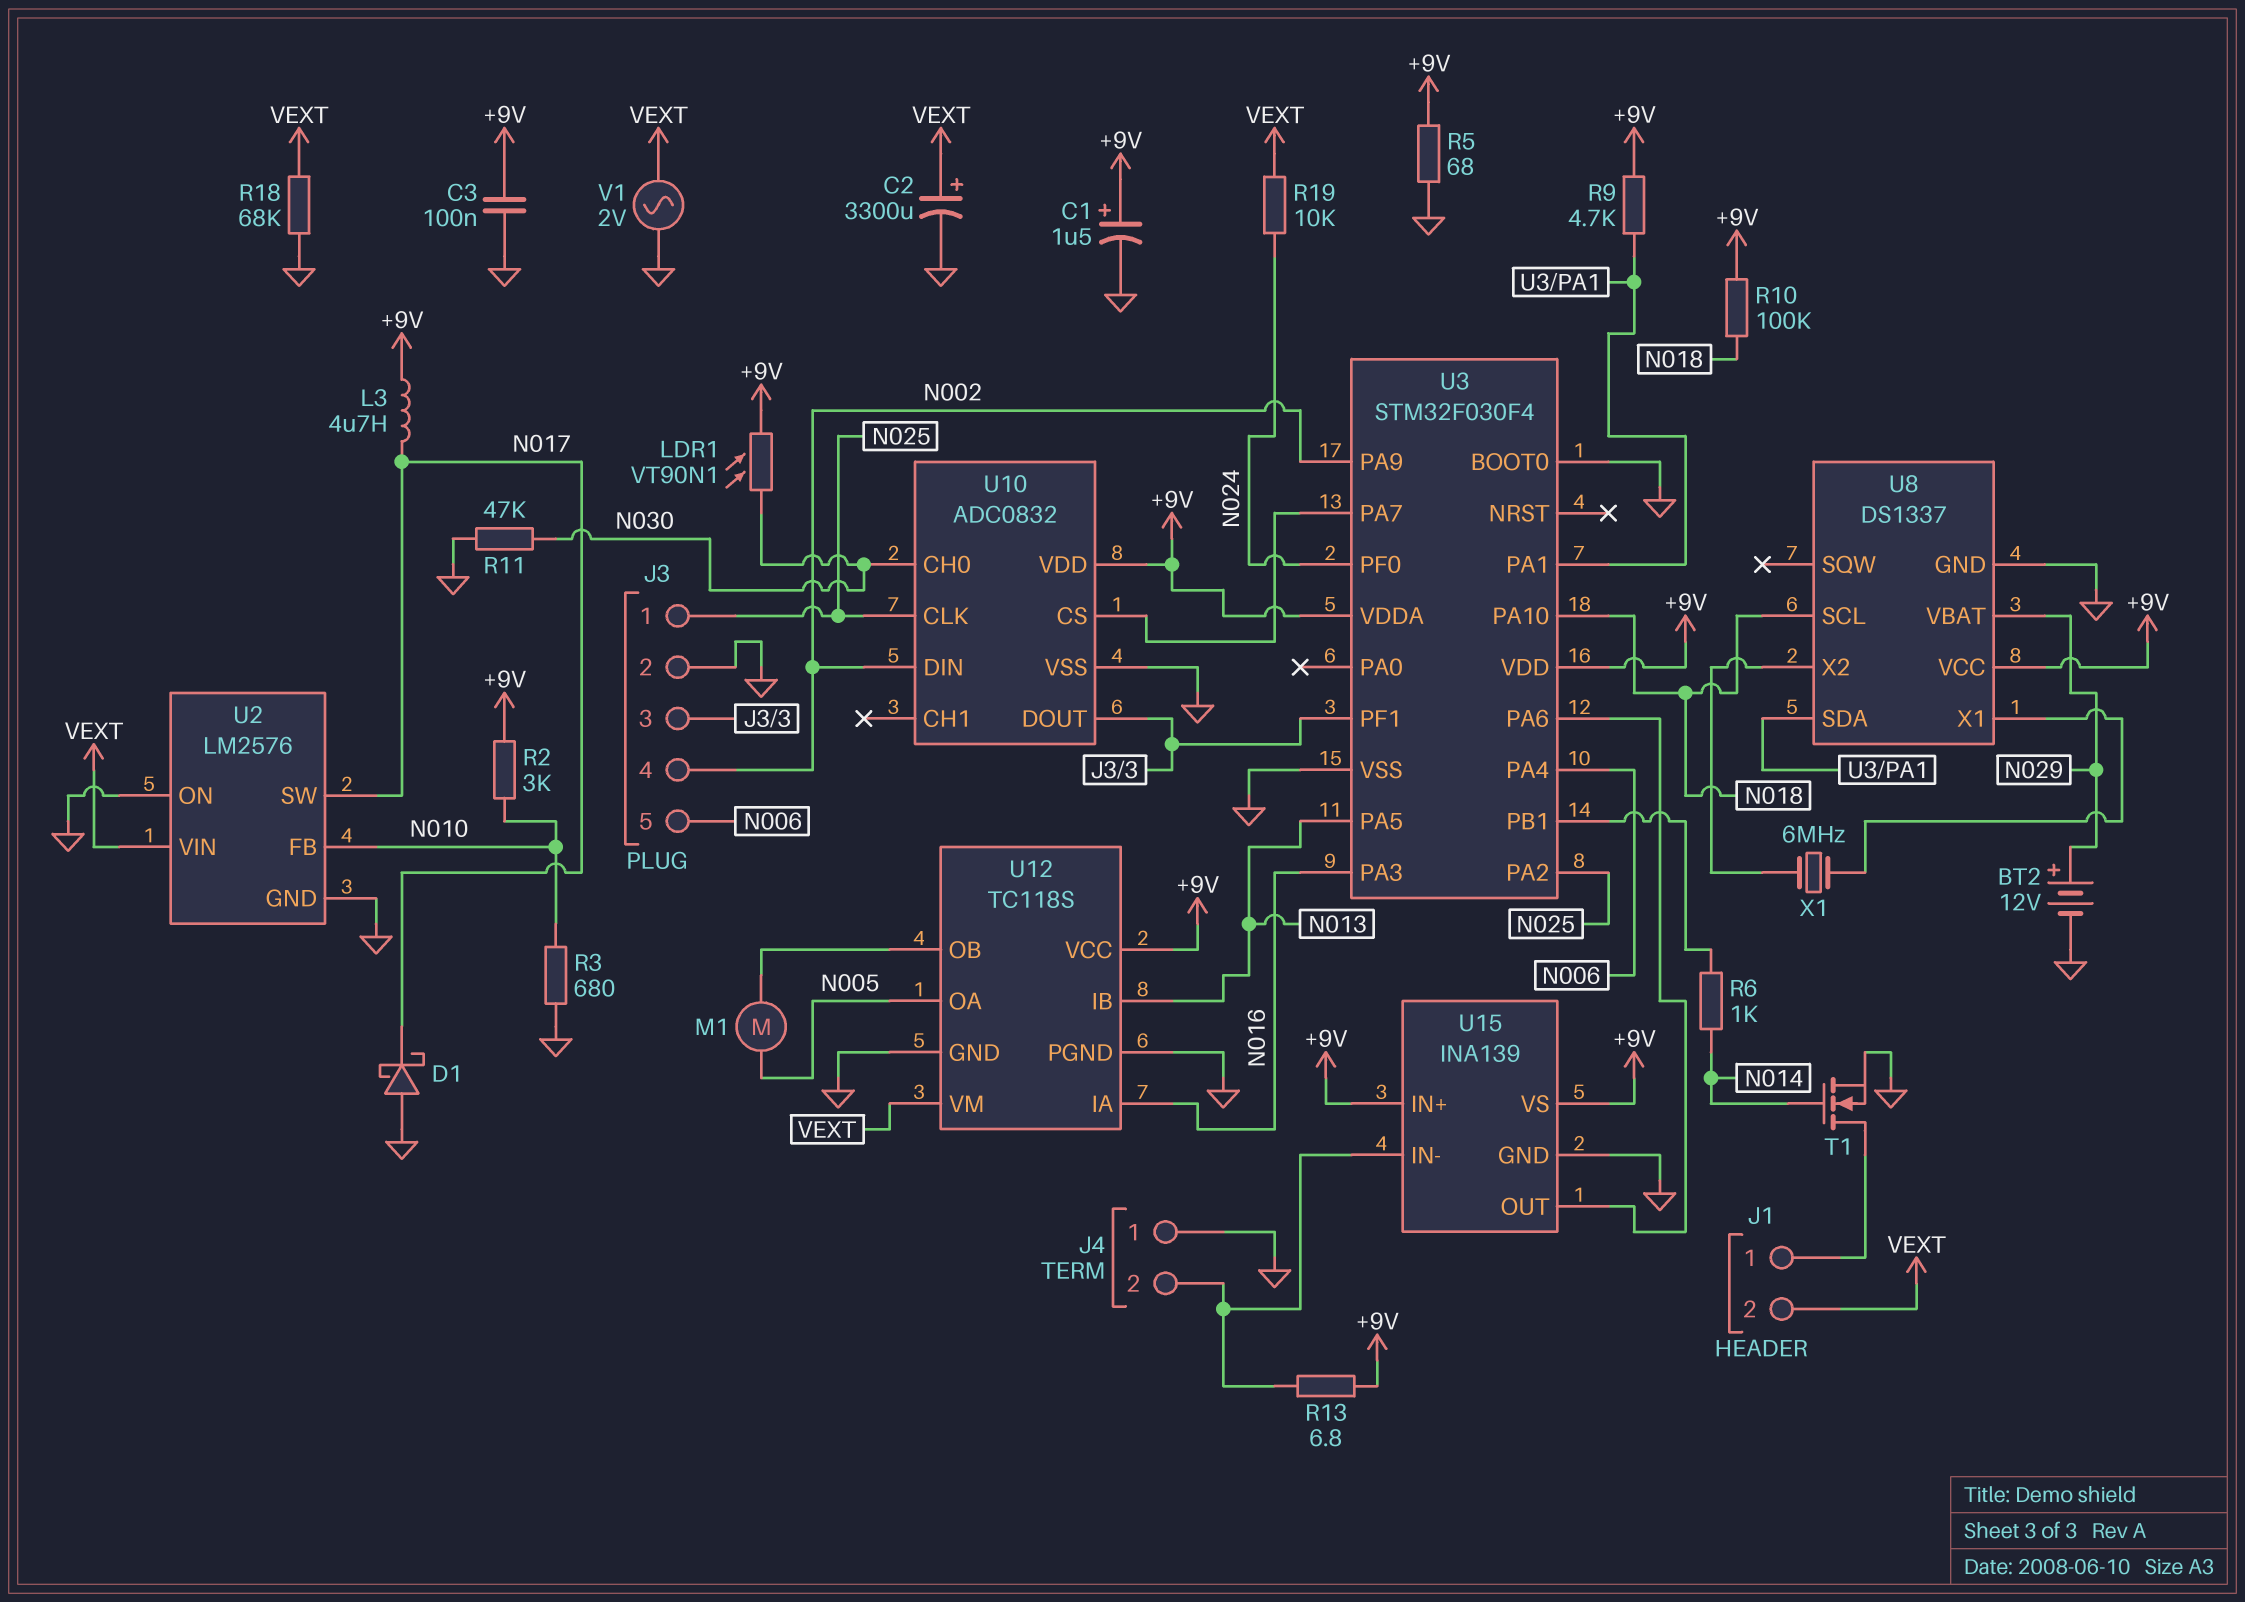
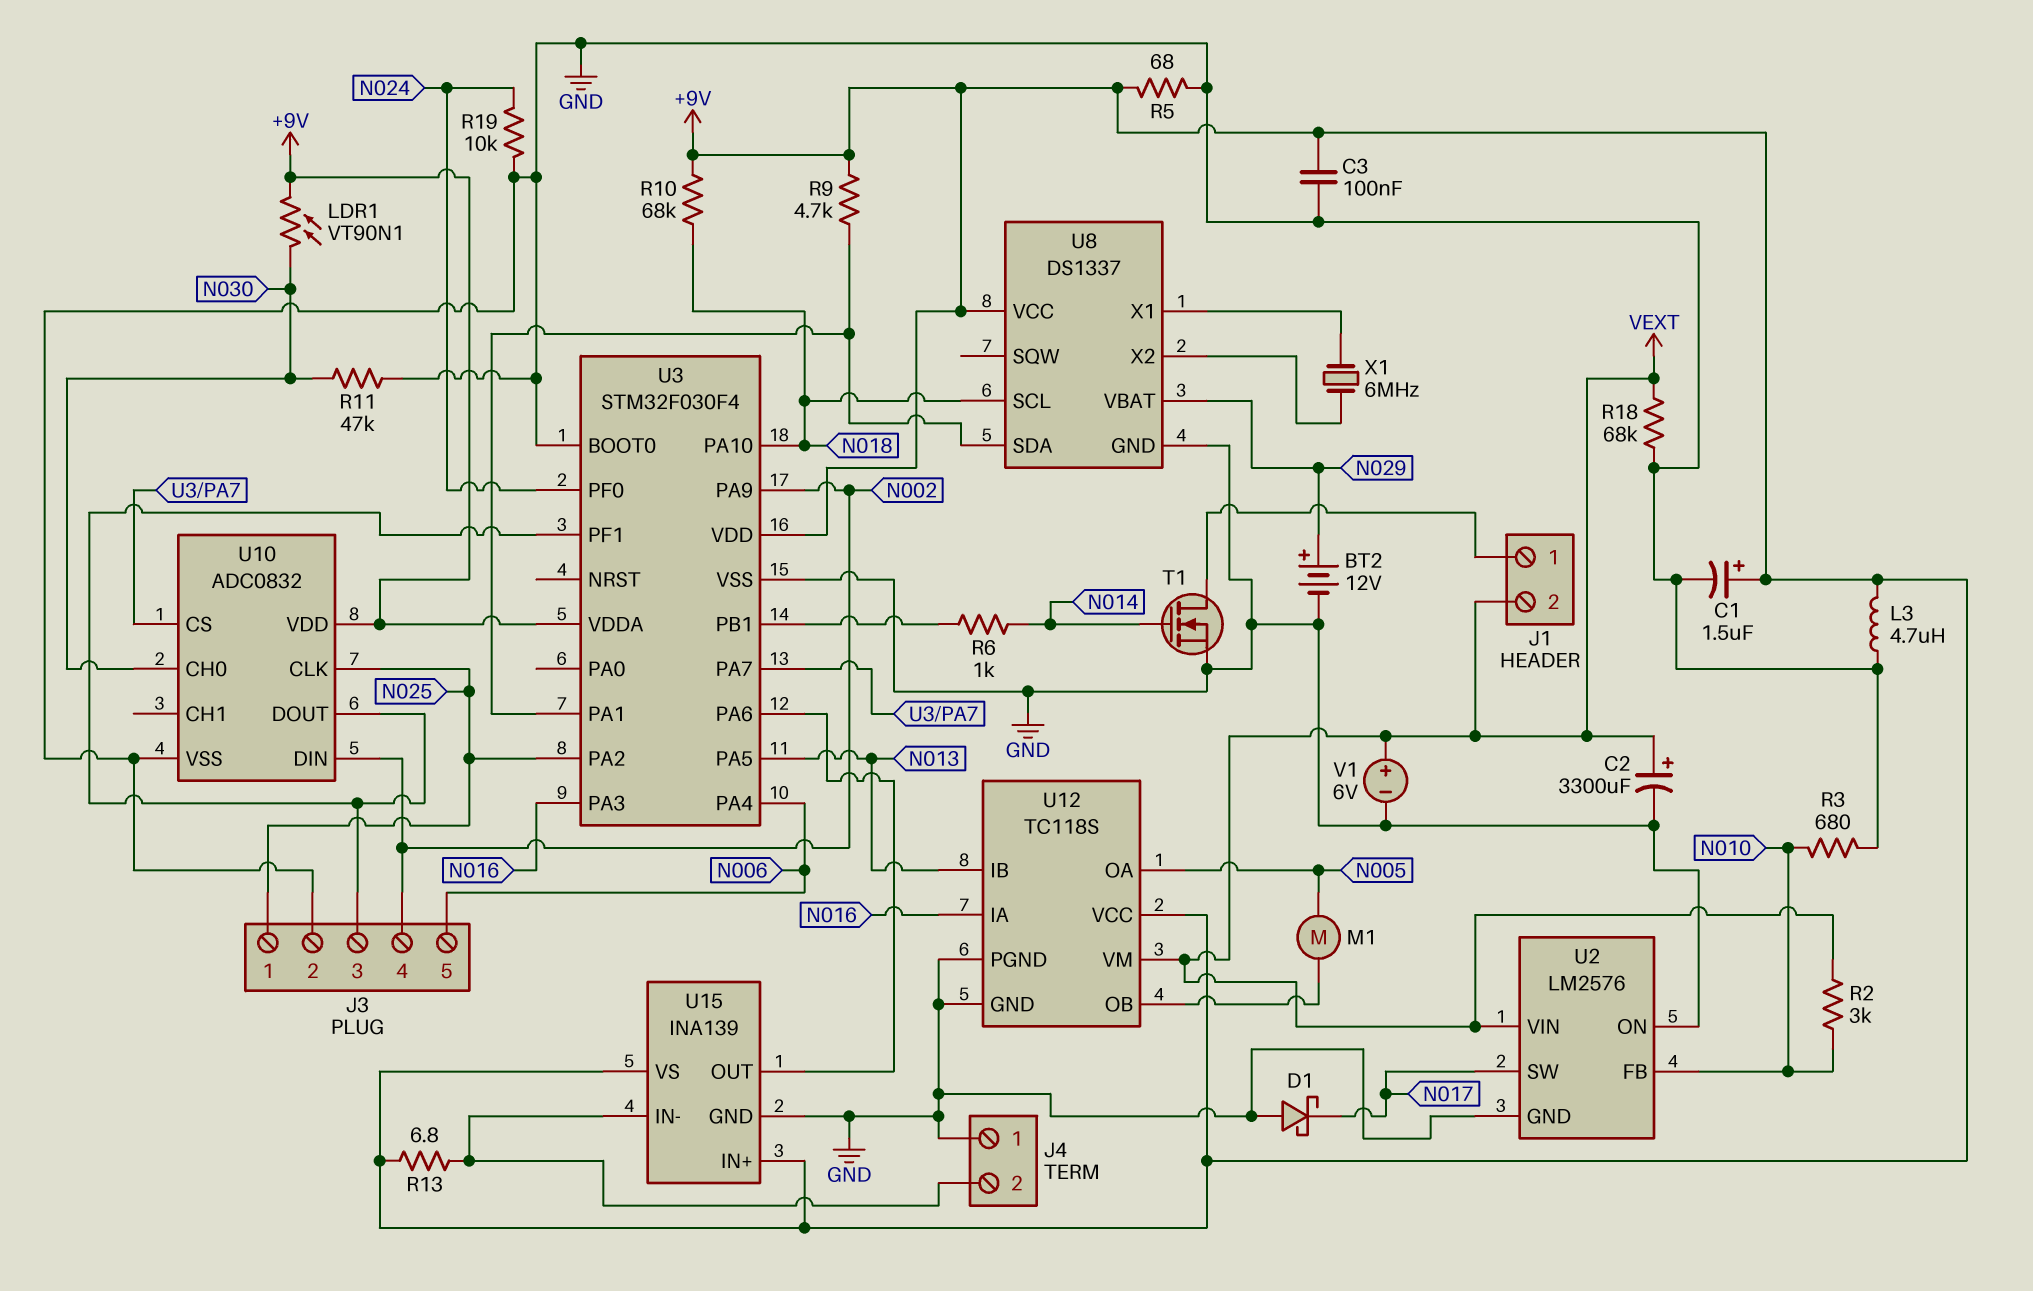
L3: 4.7uH (+9V, N017) -> 4.7uH (+9V, GND)
R2: 3k (+9V, N010) -> 3k (N010, VEXT)
R10: 100k (+9V, N018) -> 68k (+9V, N018)
R19: 10k (N024, VEXT) -> 10k (GND, N024)
V1: AC 2V (GND, VEXT) -> 6V (plus VEXT, minus GND)

